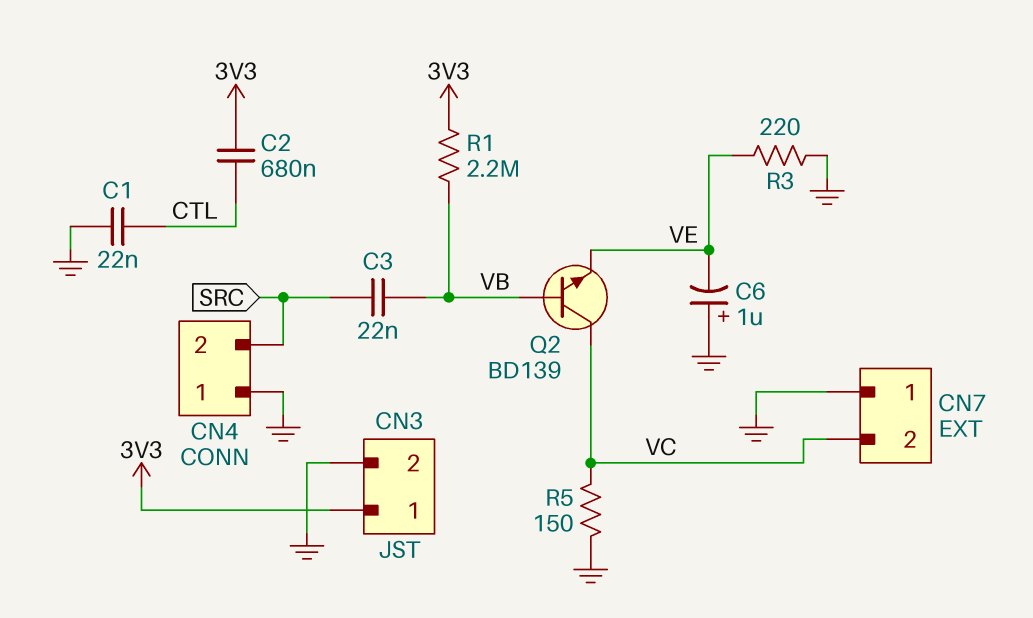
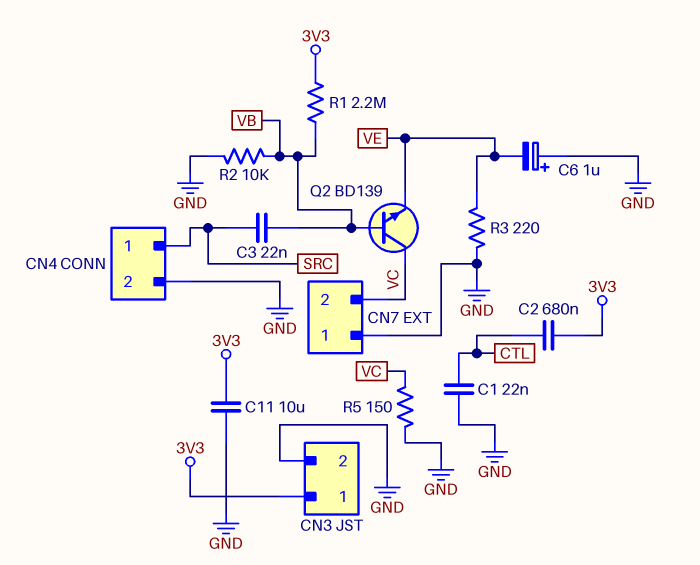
C11: none -> 10uF (3V3, GND)
CN4 pin 1: GND -> SRC
CN4 pin 2: SRC -> GND
R2: none -> 10k (GND, VB)

